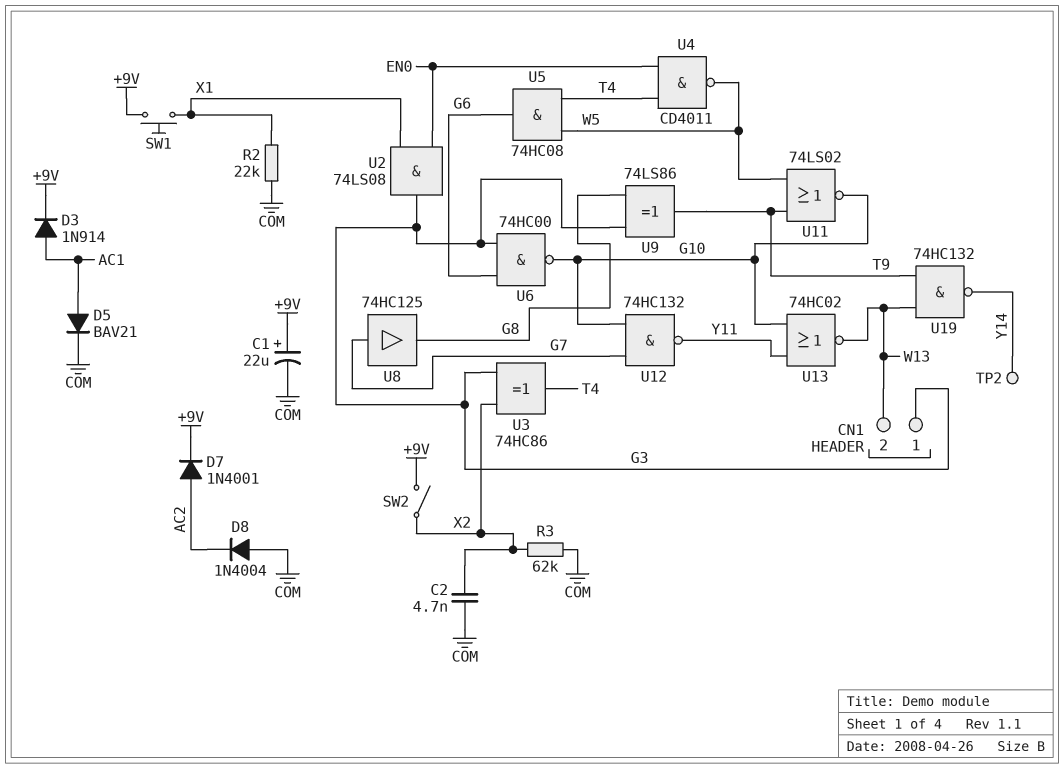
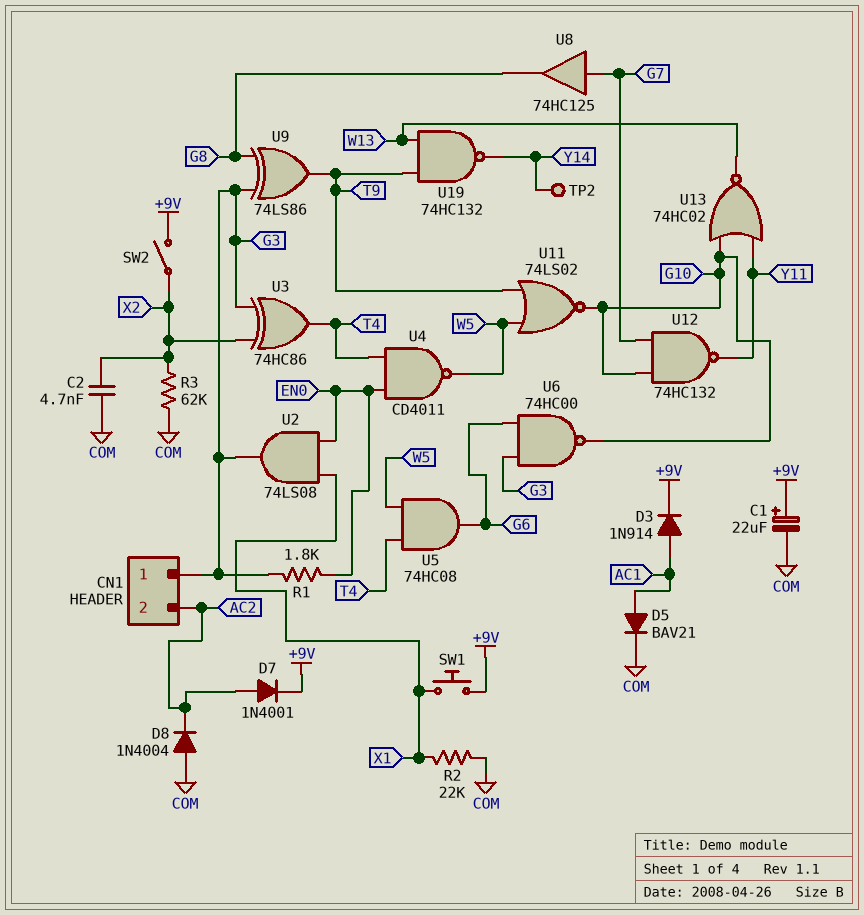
CN1 pin 2: W13 -> AC2
R1: none -> 1.8k (EN0, G3)

